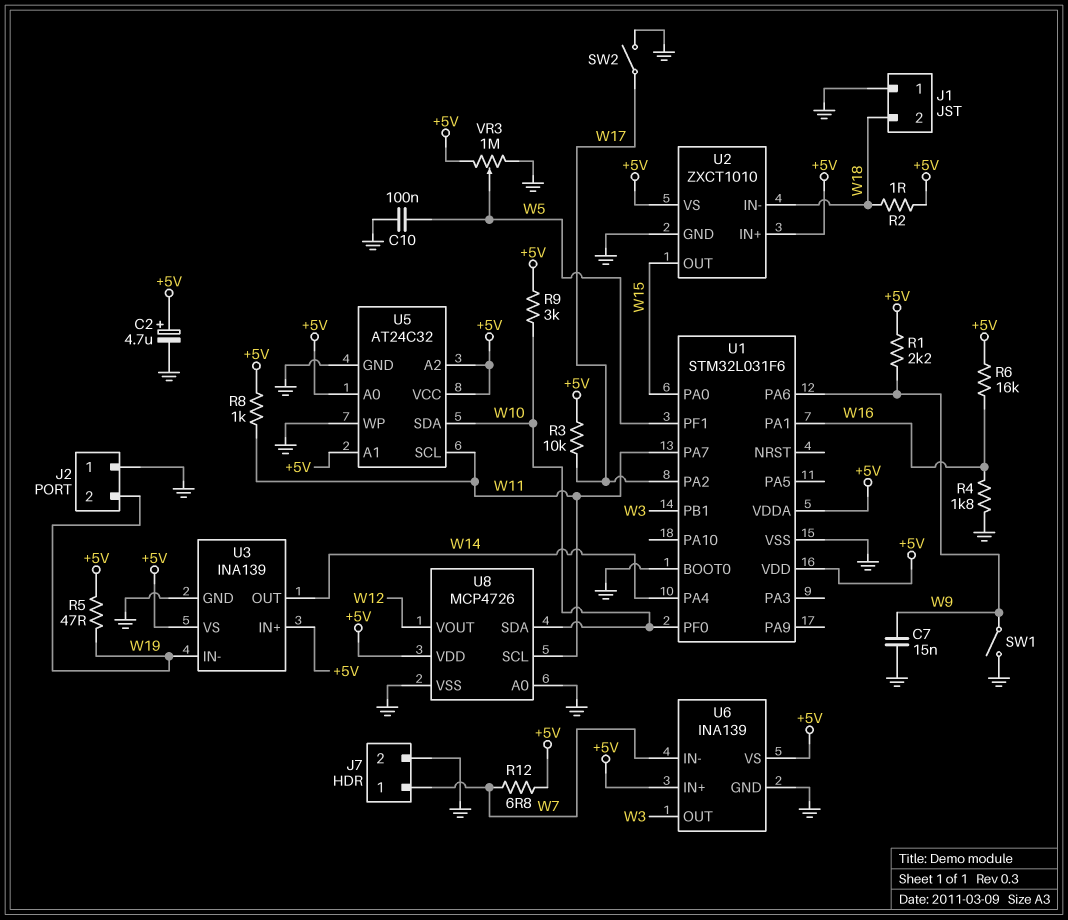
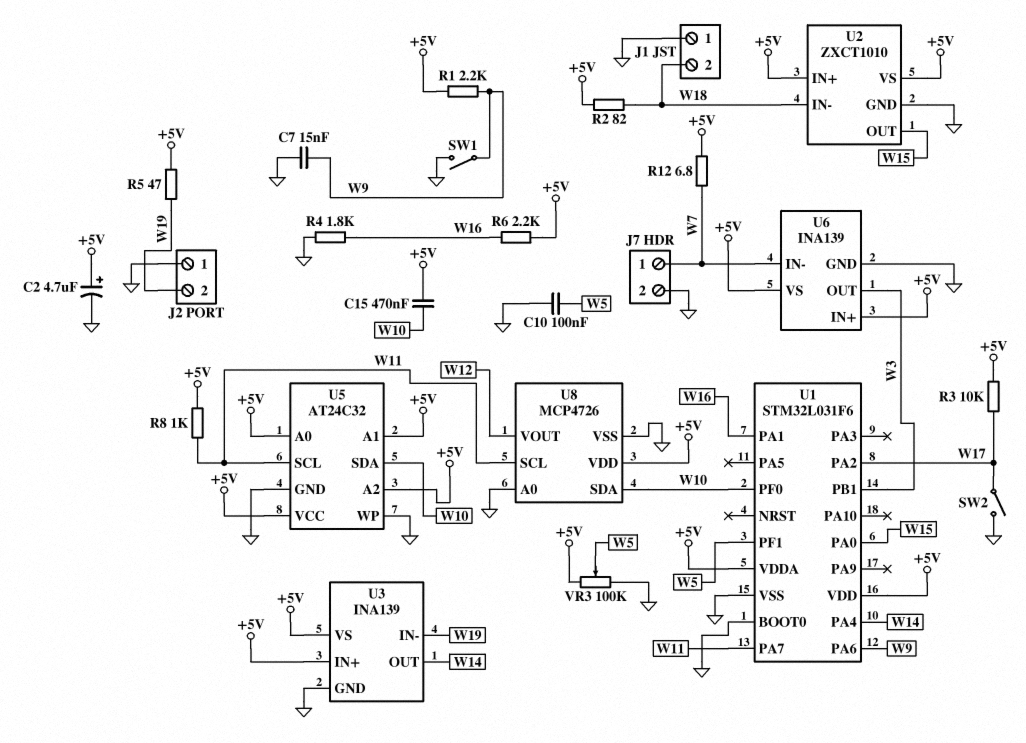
C15: none -> 470nF (+5V, W10)
R2: 1 (+5V, W18) -> 82 (+5V, W18)
R6: 16k (+5V, W16) -> 2.2k (+5V, W16)
R9: 3k (+5V, W10) -> none
VR3: 1M (+5V, GND, wiper W5) -> 100k (+5V, GND, wiper W5)

